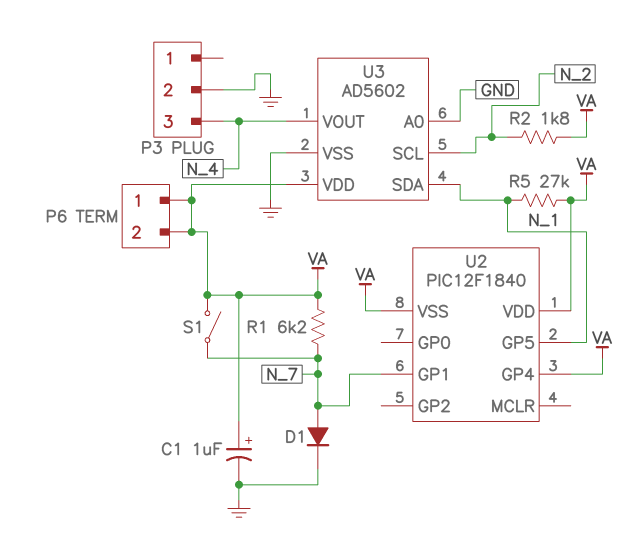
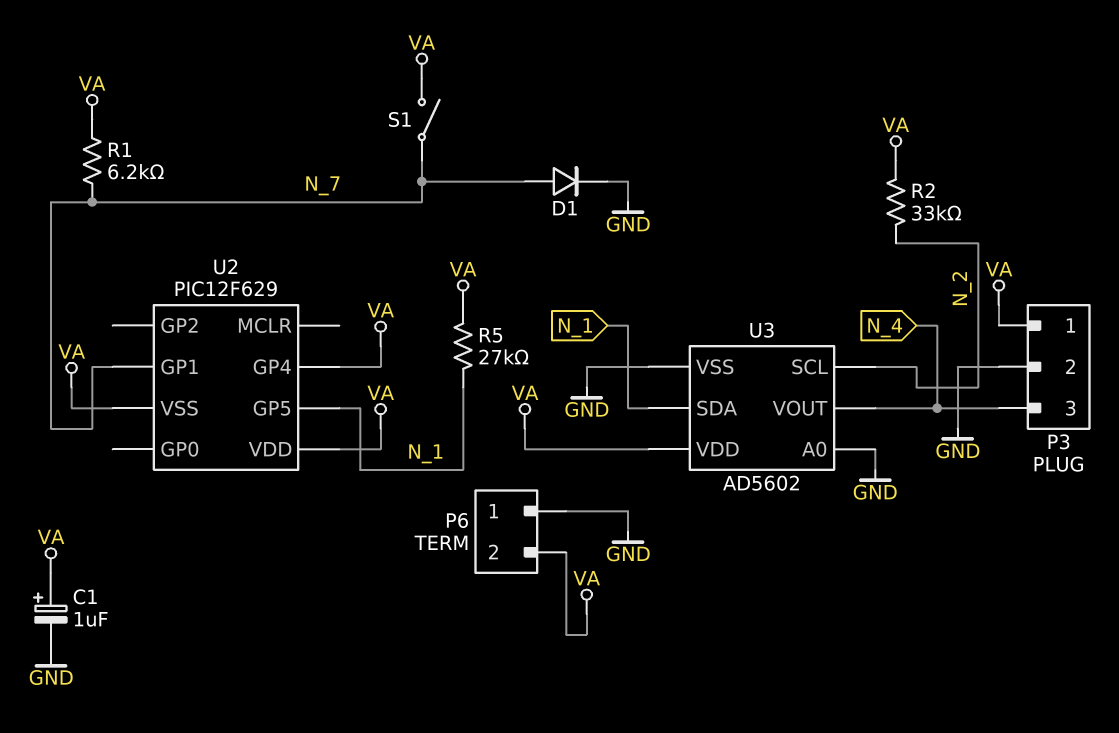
P3 pin 1: none -> VA
P6 pin 1: VA -> GND
R2: 1.8k (N_2, VA) -> 33k (N_2, VA)
U2: PIC12F1840 -> PIC12F629

